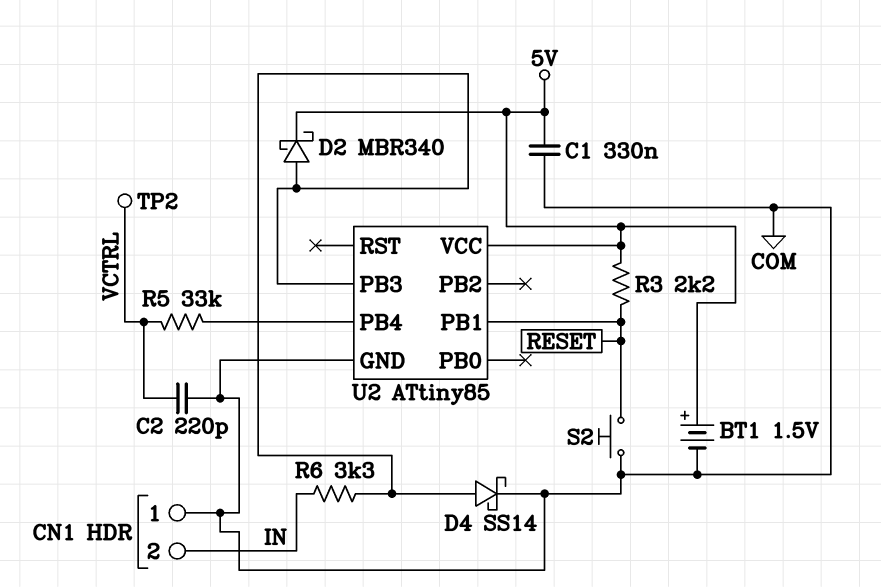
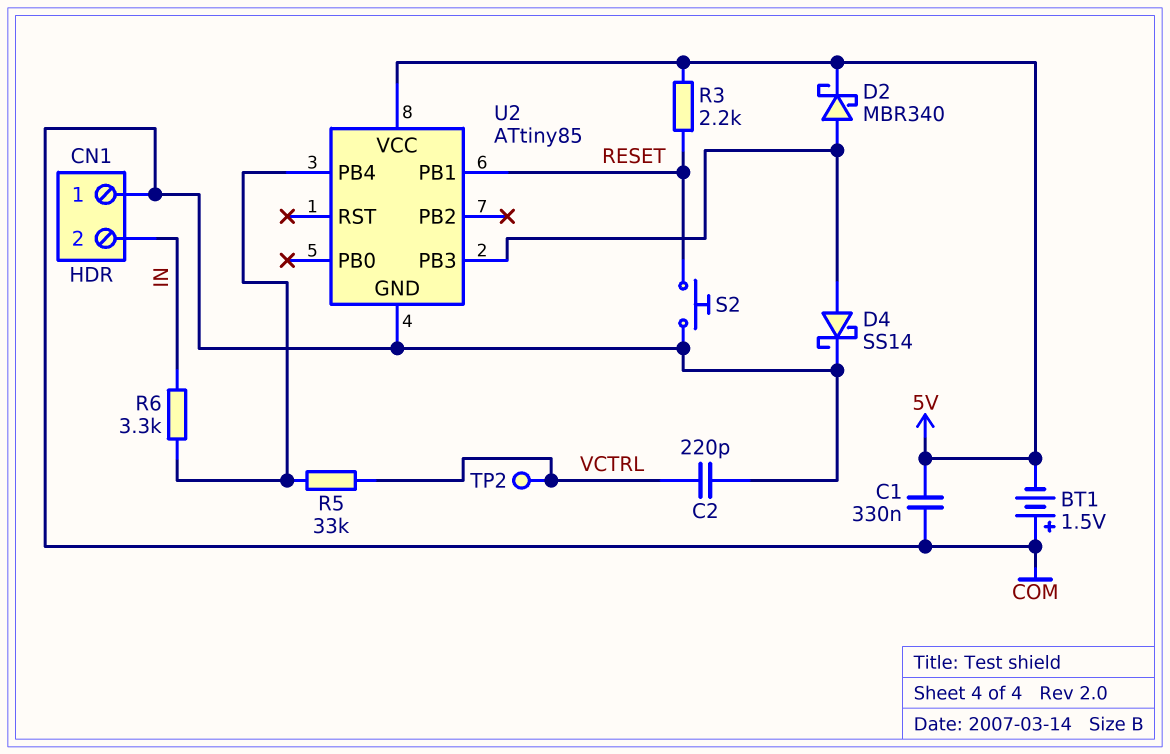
BT1: 1.5V (plus 5V, minus COM) -> 1.5V (plus COM, minus 5V)
R6: 3.3k (IN, U2/PB3) -> 3.3k (IN, U2/PB4)

